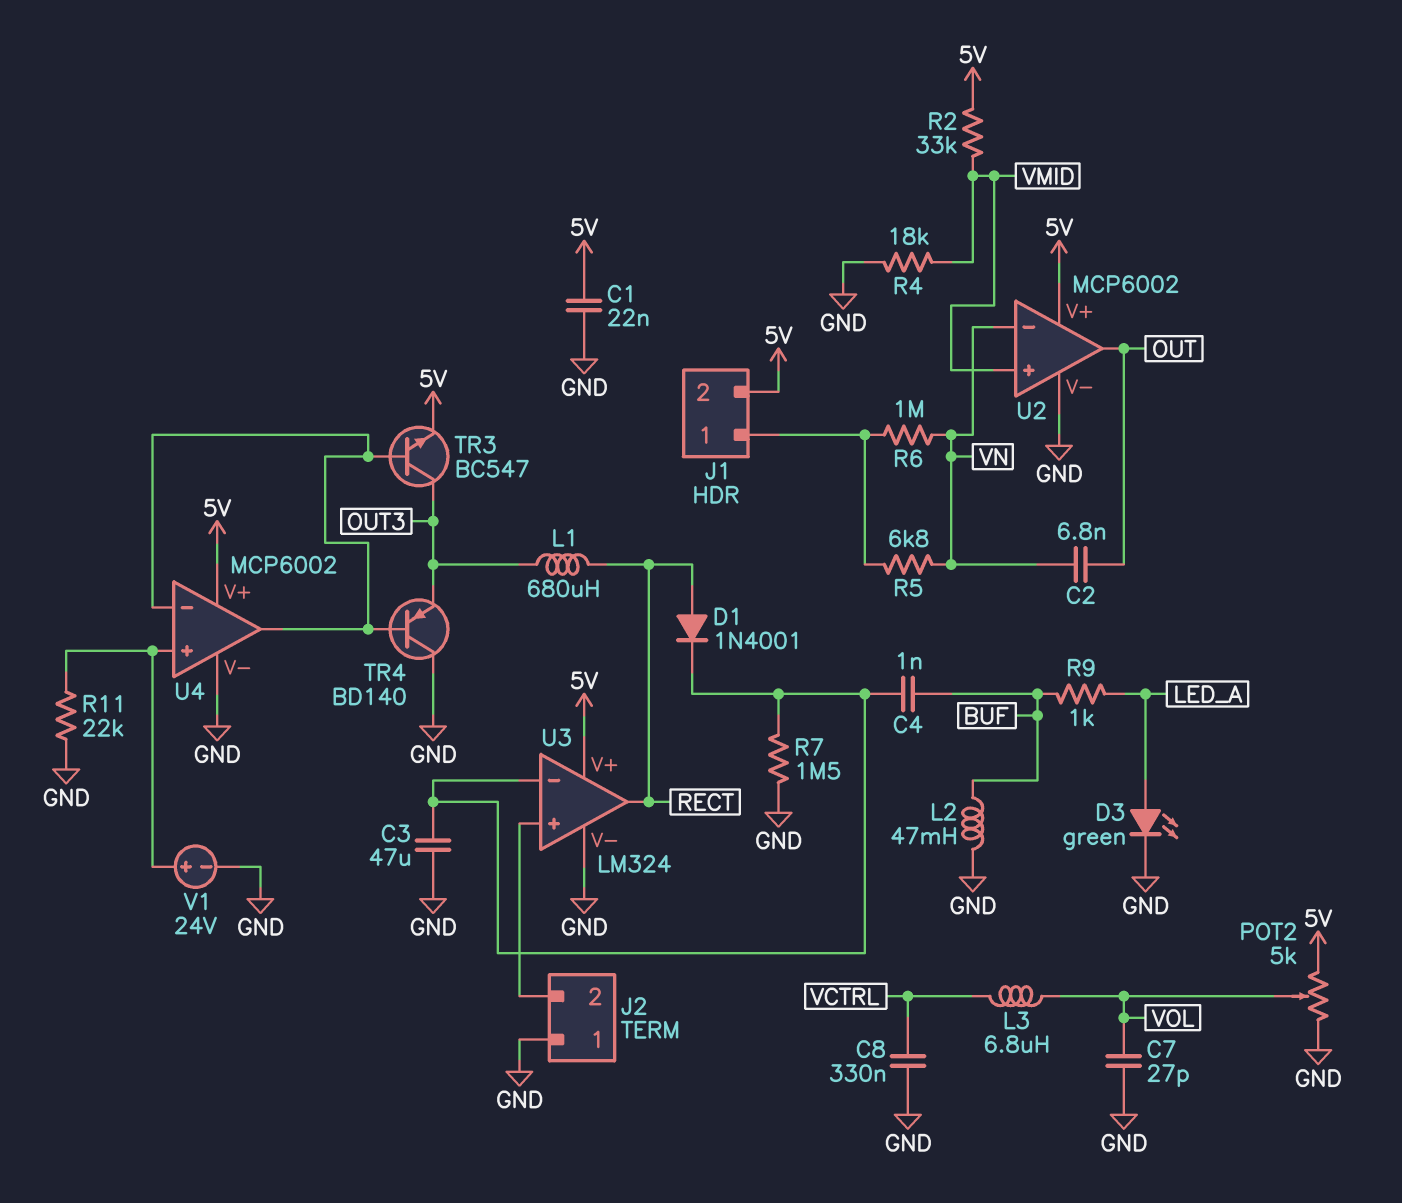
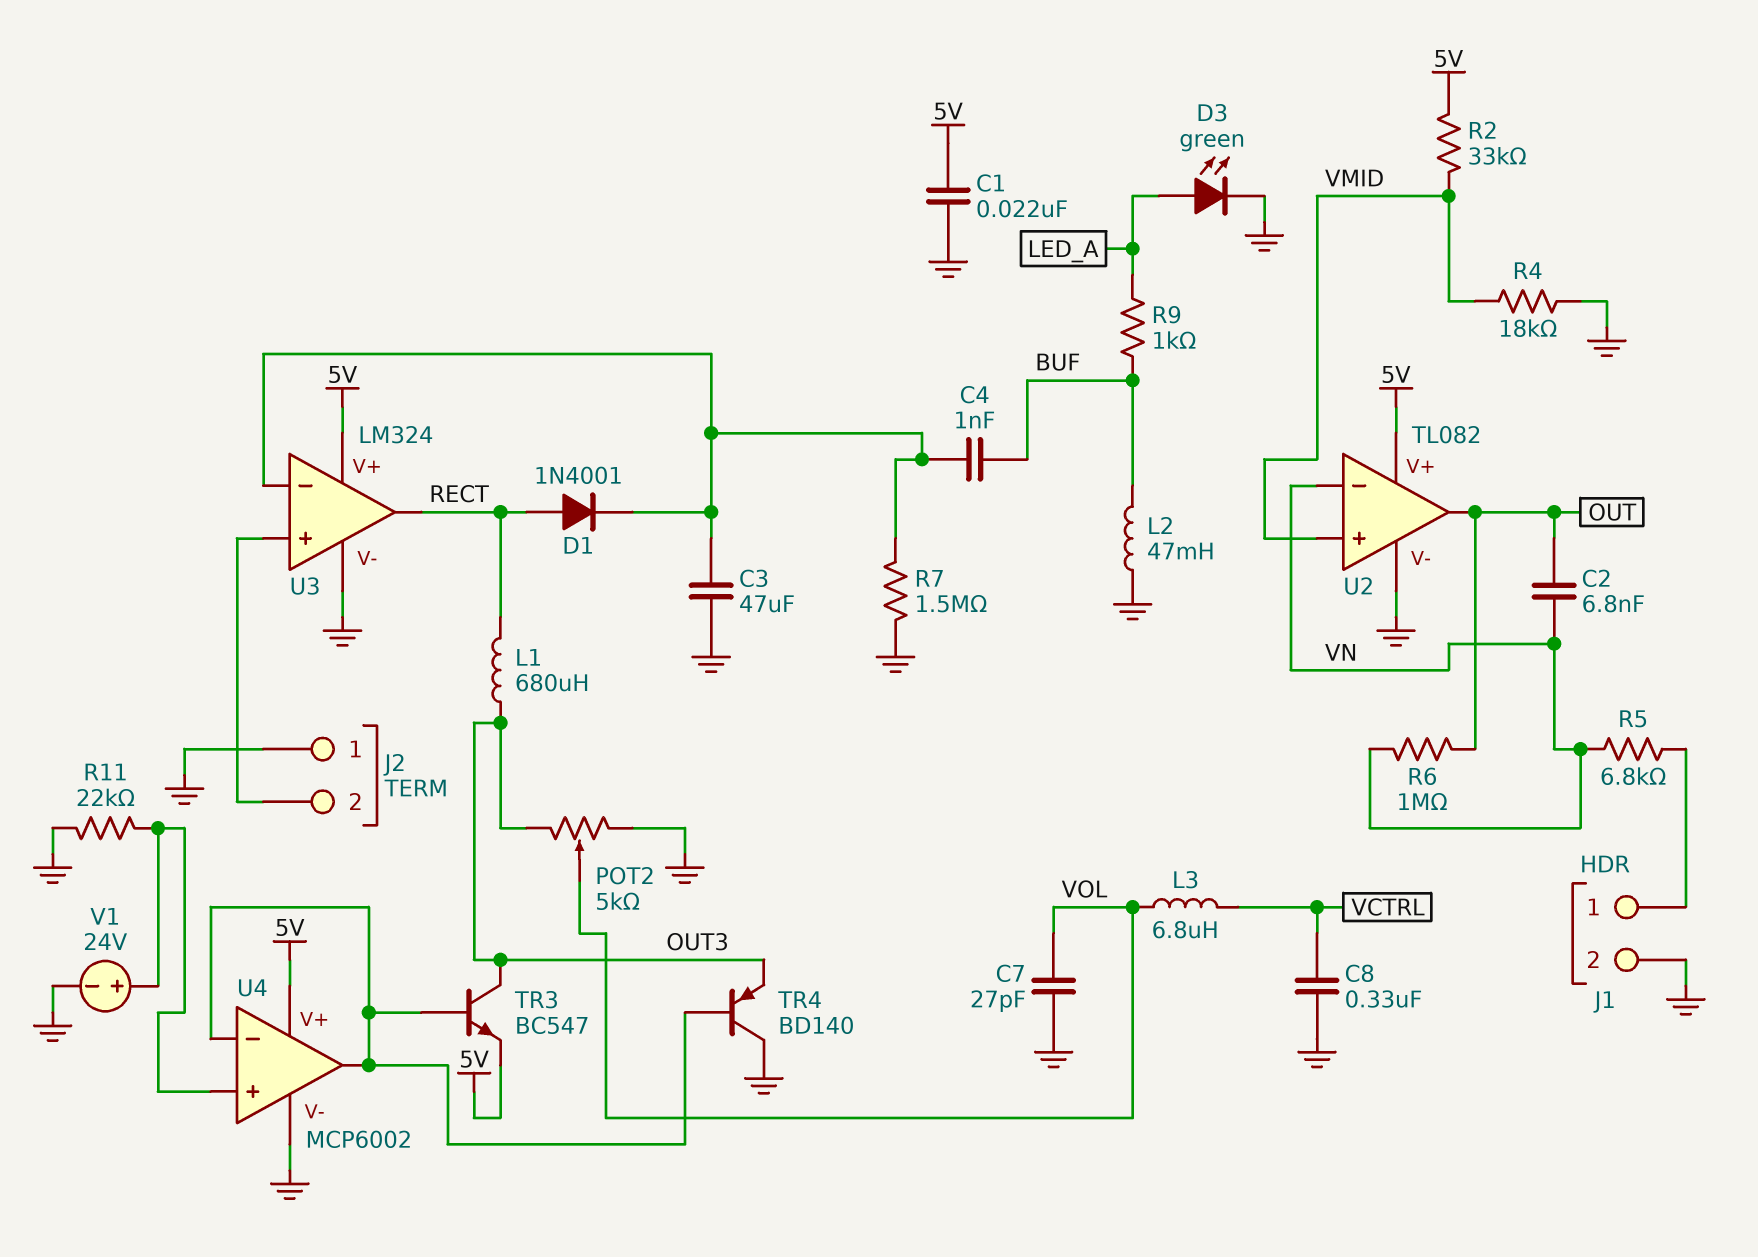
J1 pin 2: 5V -> GND
POT2: 5k (5V, GND, wiper VOL) -> 5k (GND, OUT3, wiper VOL)
R6: 1M (J1/1, VN) -> 1M (OUT, VN)
U2: MCP6002 -> TL082

